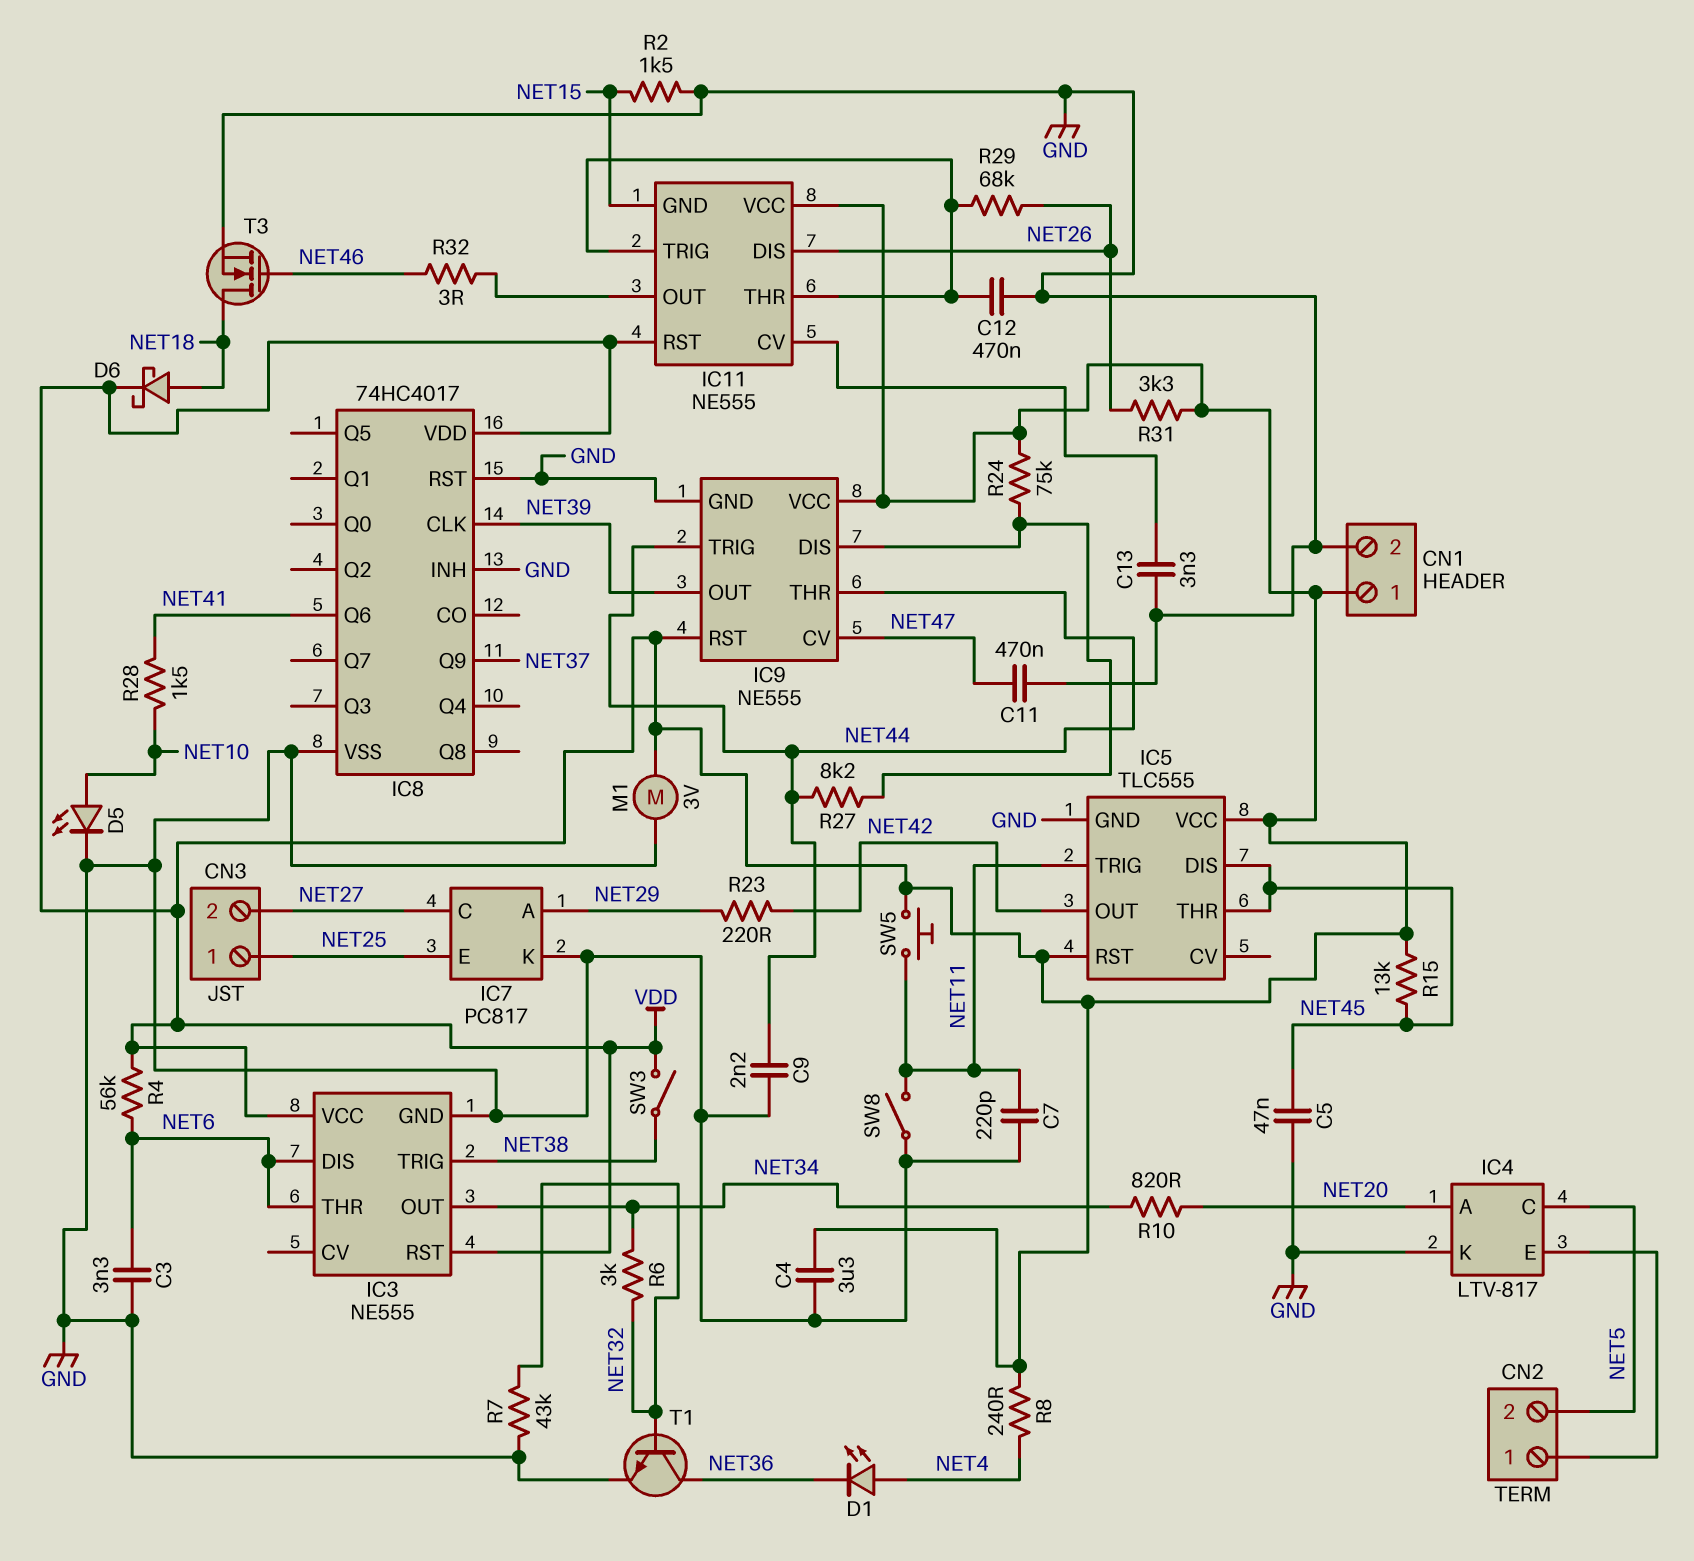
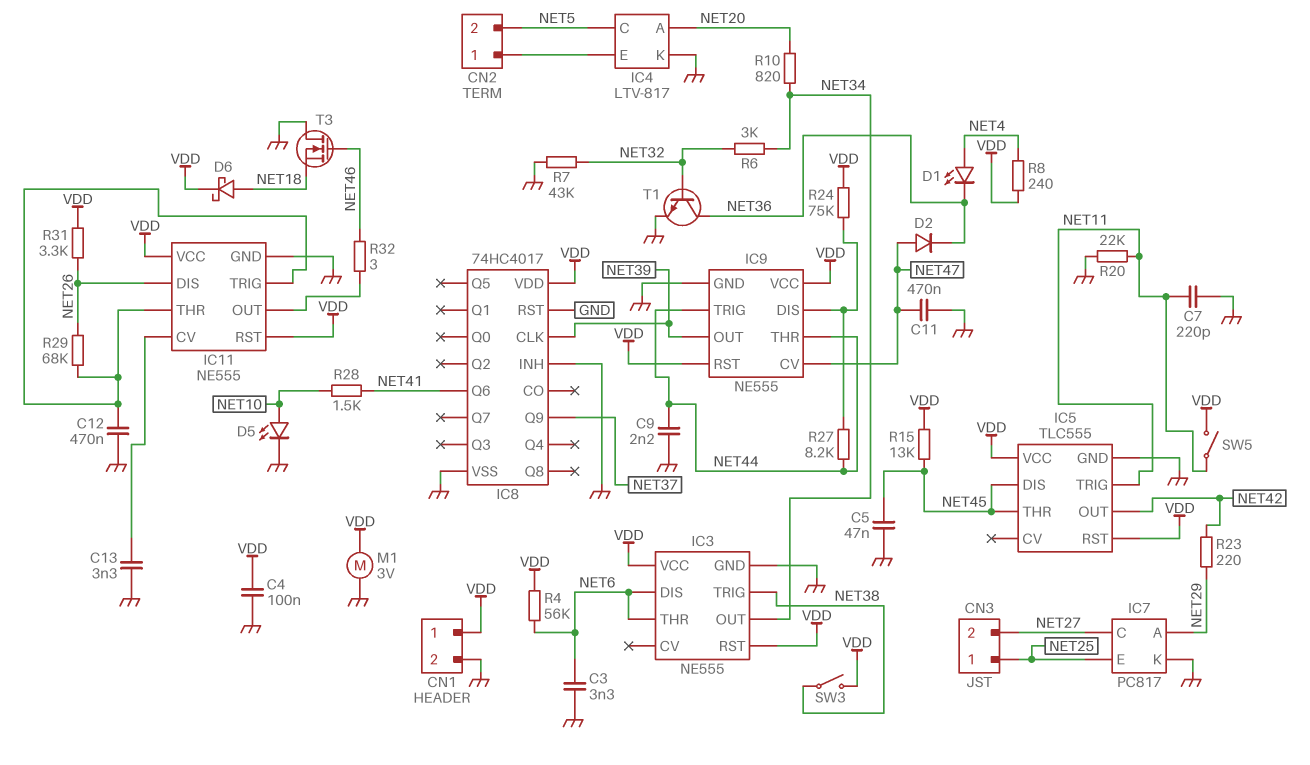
C4: 3.3uF (GND, VDD) -> 100nF (GND, VDD)
D2: none -> diode (A NET47, K NET36)
IC11 pin GND: NET15 -> GND
R2: 1.5k (GND, NET15) -> none
R20: none -> 22k (GND, NET11)
SW5: button (NET11, VDD) -> switch (NET11, VDD)
SW8: switch (GND, NET11) -> none
T3: NMOS (G NET46, D NET18, S GND) -> NMOS (G NET46, D GND, S NET18)

